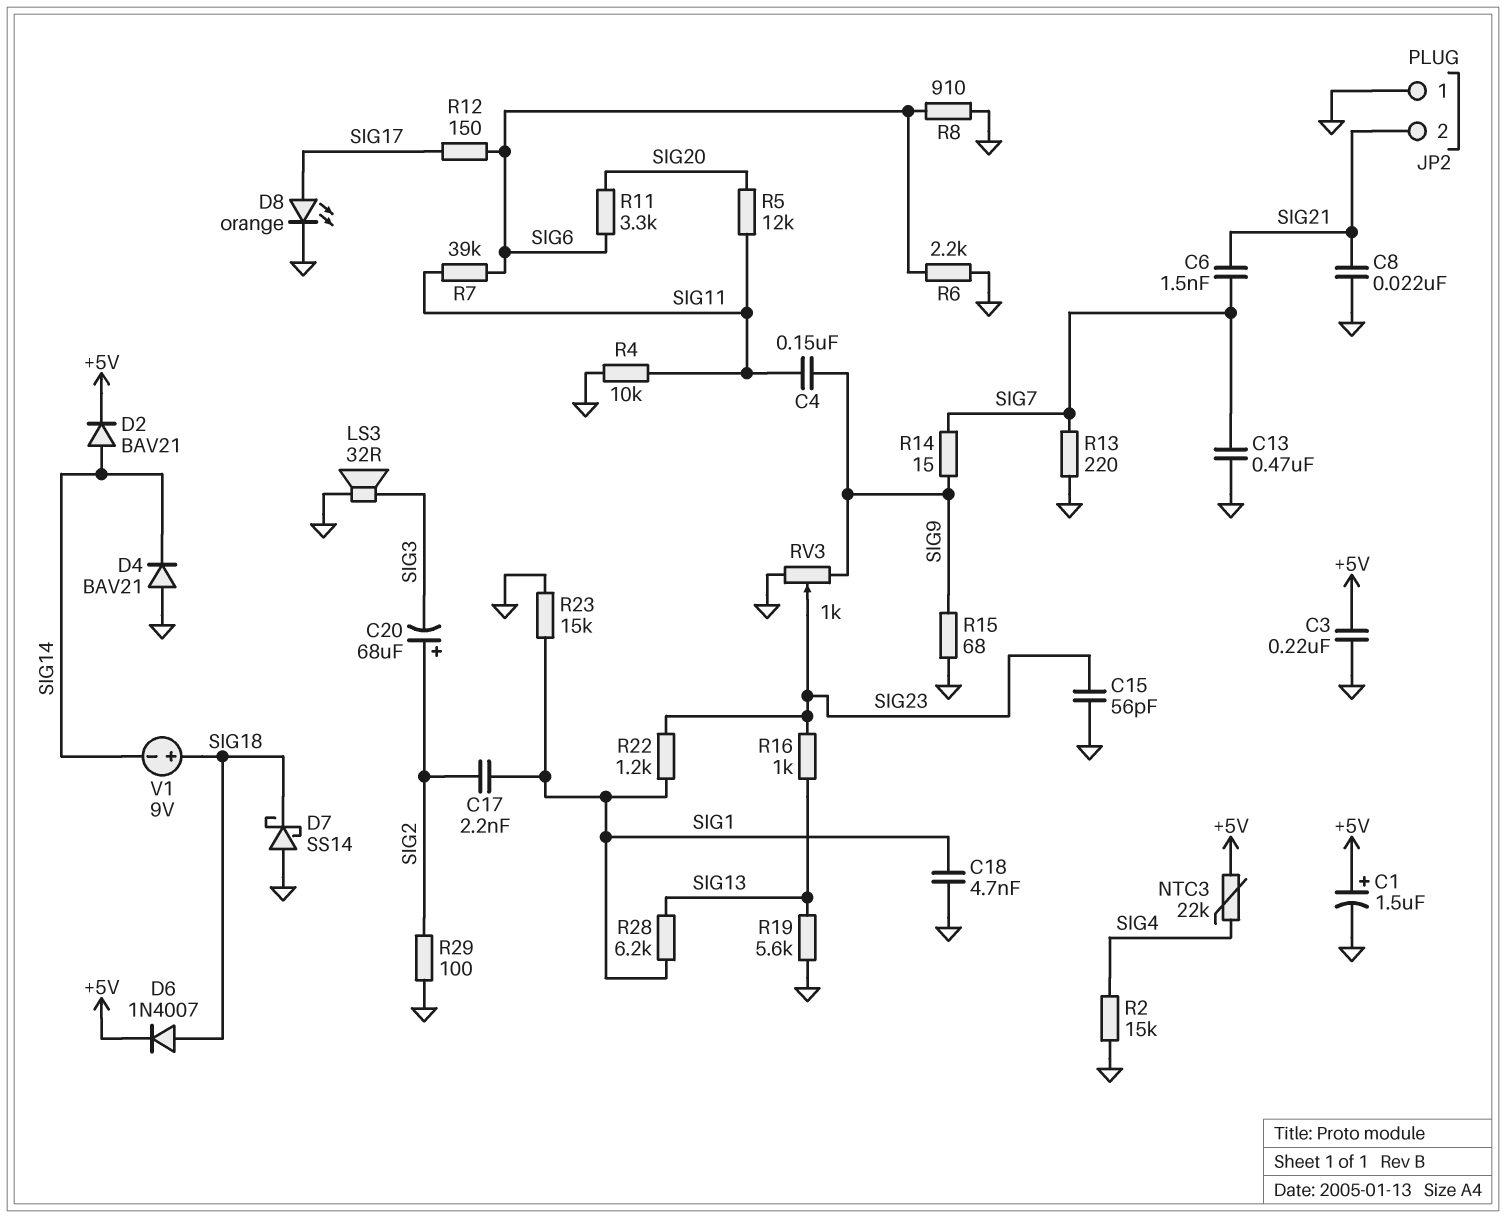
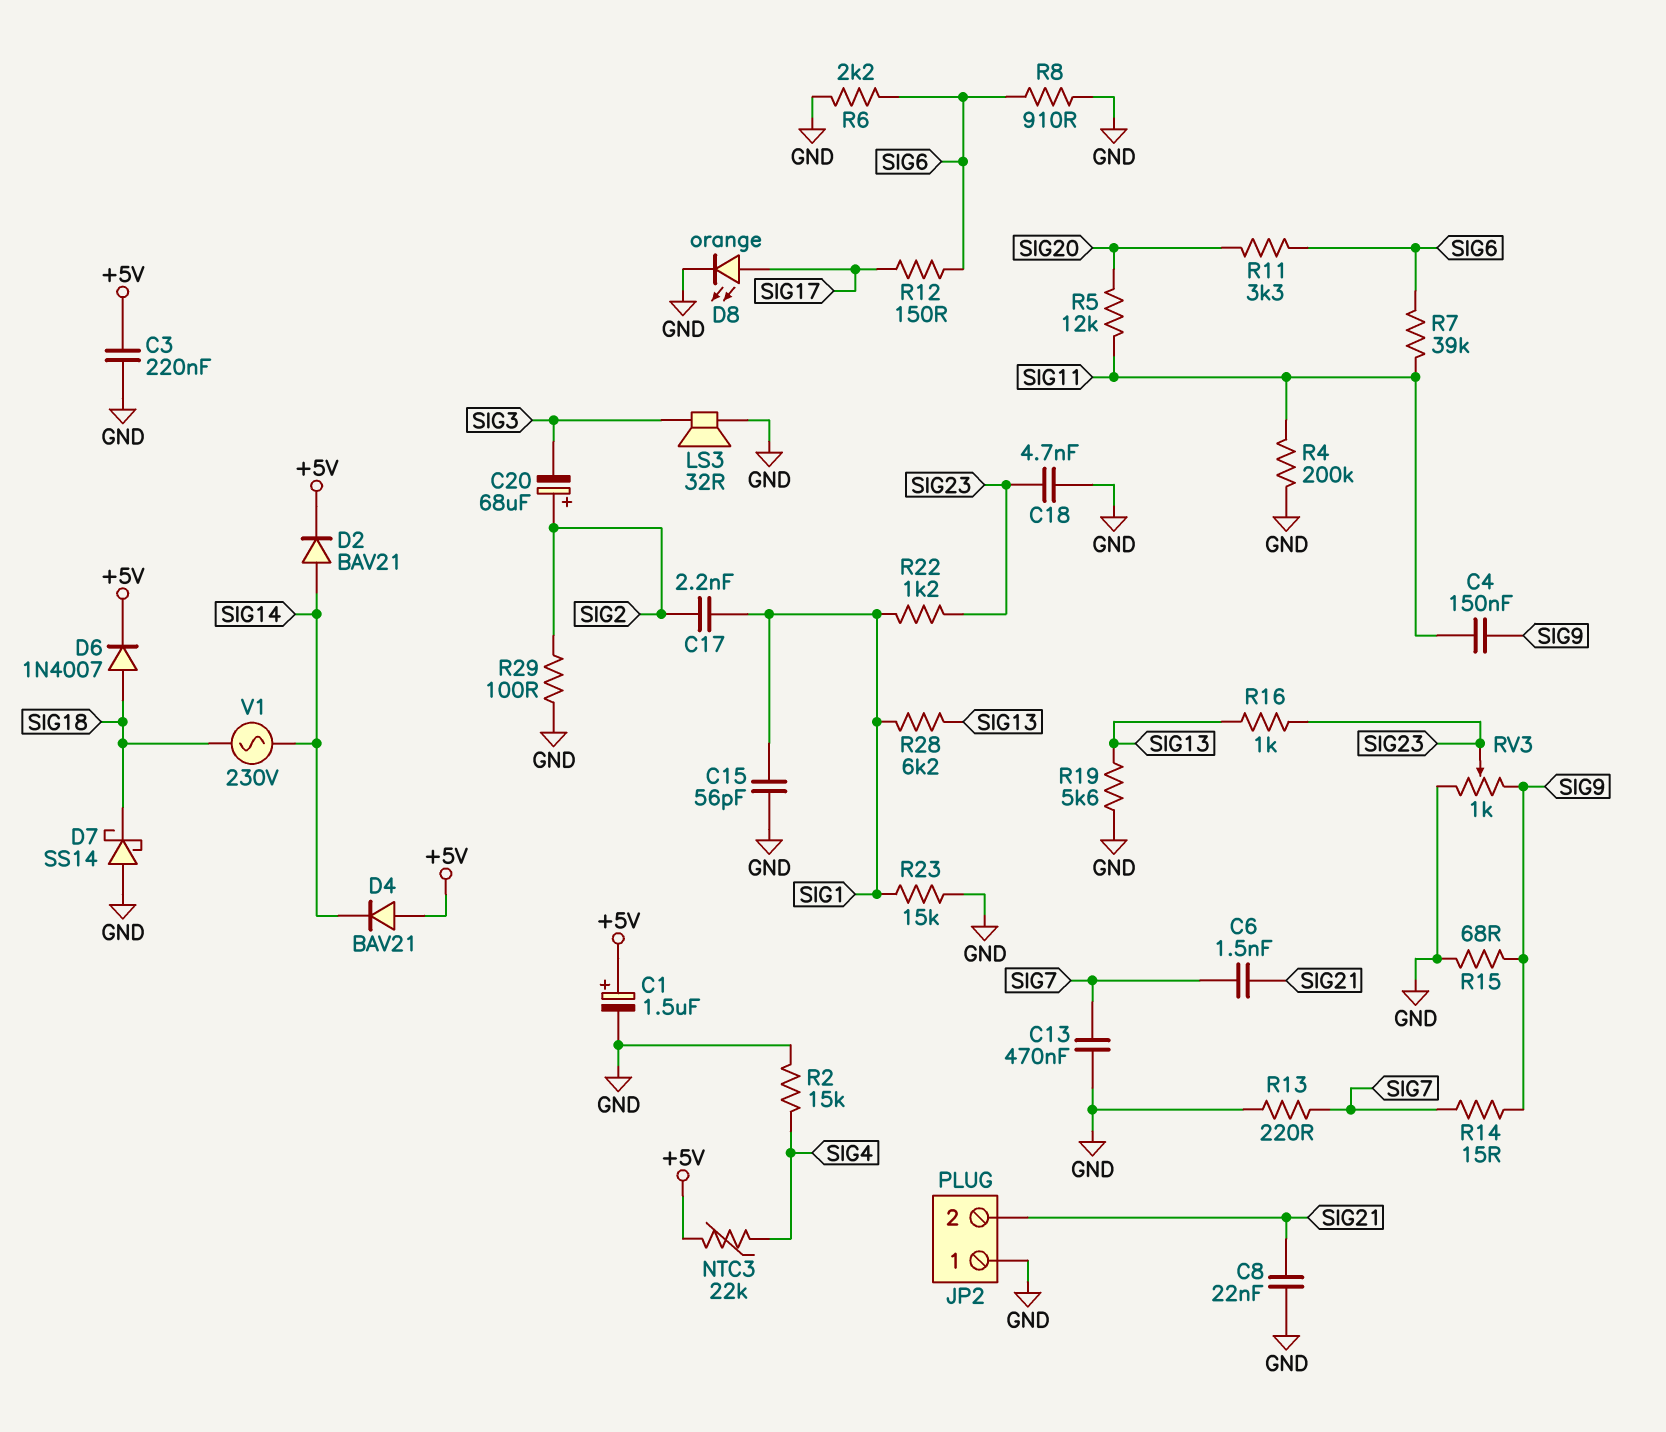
C15: 56pF (GND, SIG23) -> 56pF (GND, SIG1)
C18: 4.7nF (GND, SIG1) -> 4.7nF (GND, SIG23)
D4: diode BAV21 (A GND, K SIG14) -> diode BAV21 (A +5V, K SIG14)
R4: 10k (GND, SIG11) -> 200k (GND, SIG11)
V1: 9V (plus SIG18, minus SIG14) -> AC 230V (SIG14, SIG18)

